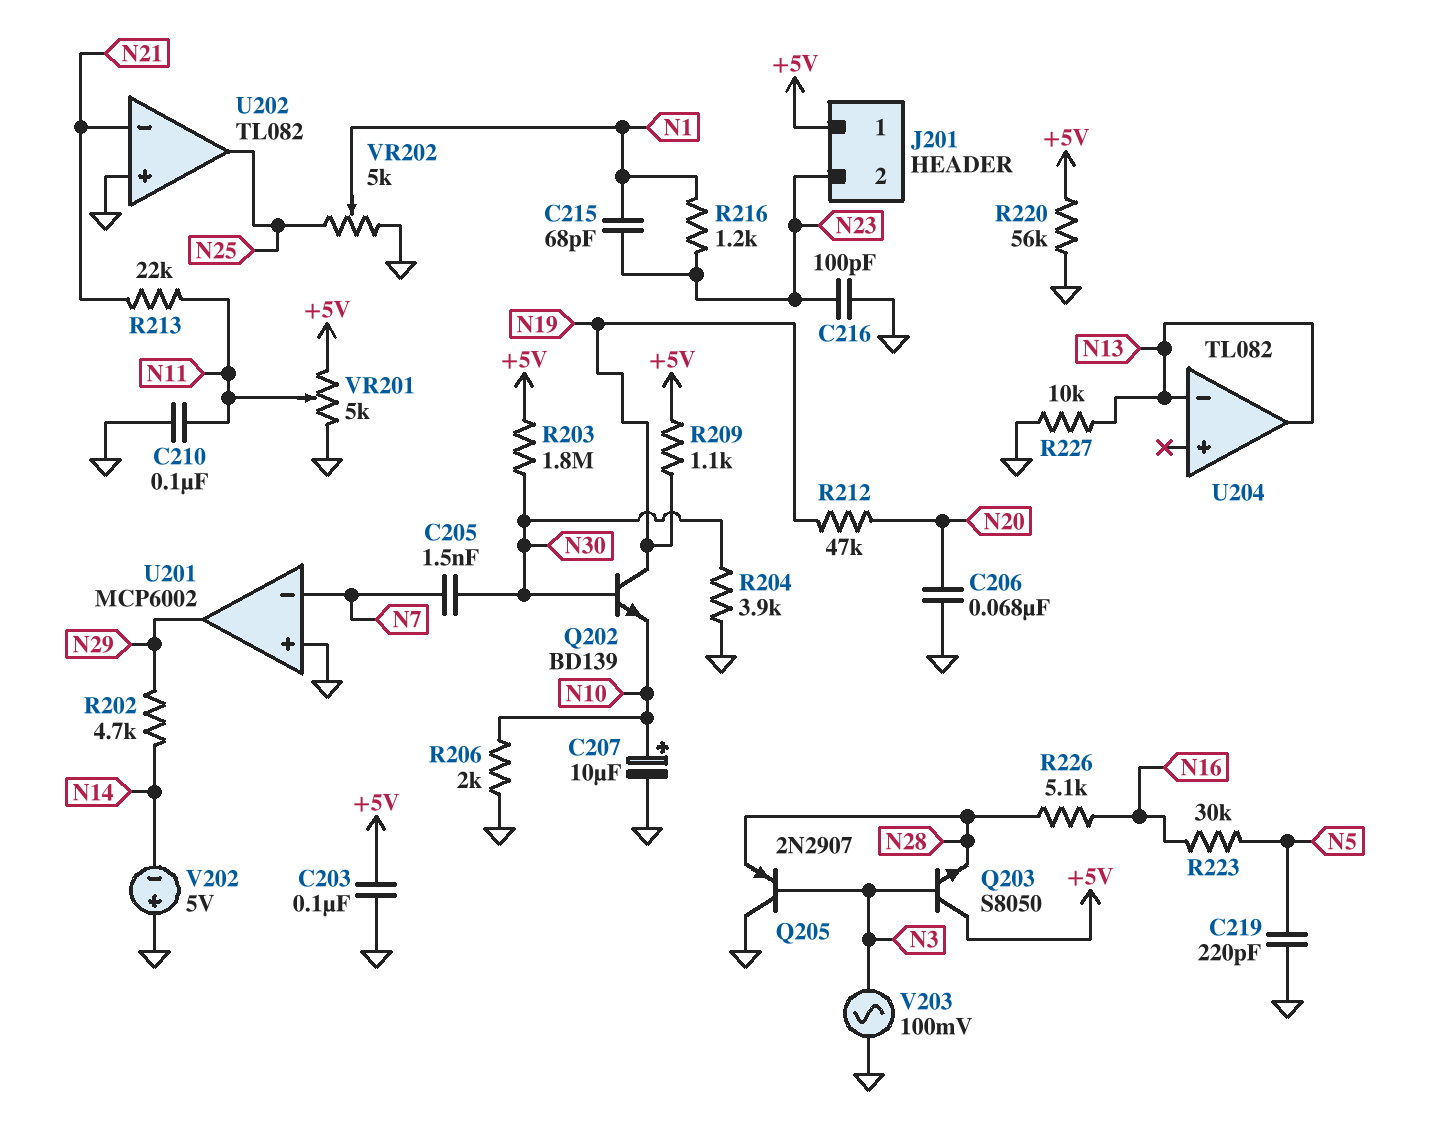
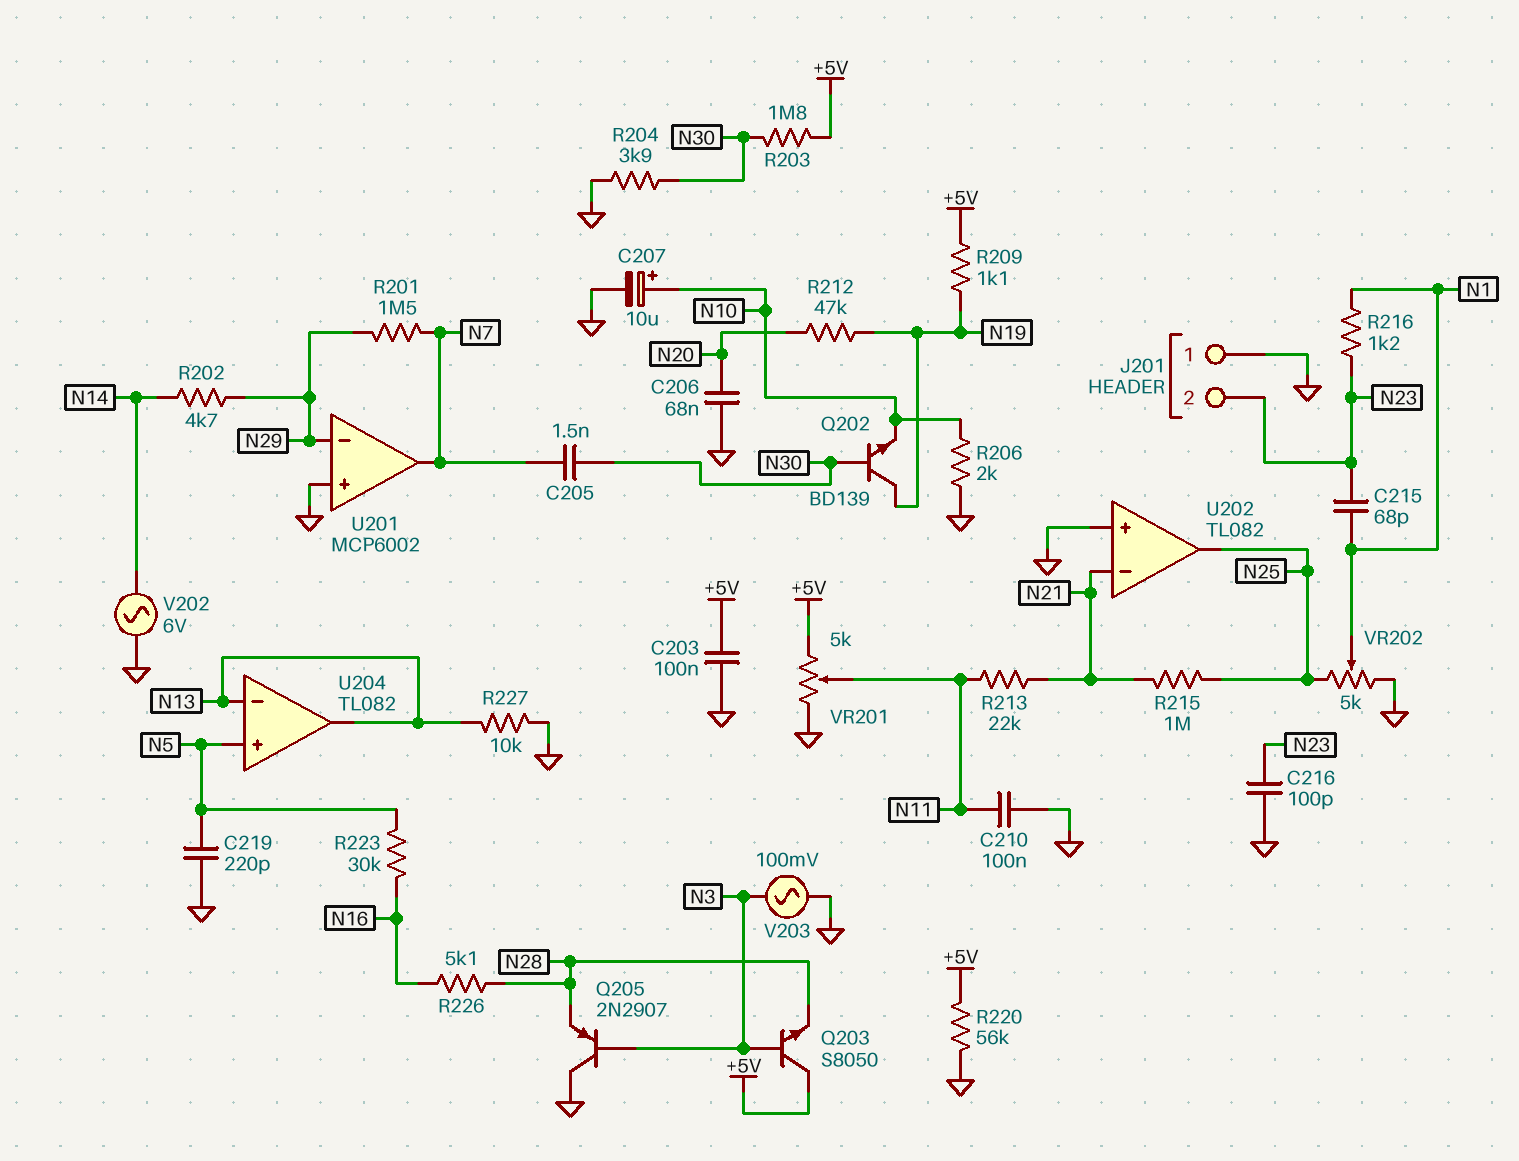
J201 pin 1: +5V -> GND
R201: none -> 1.5M (N7, N29)
R215: none -> 1M (N21, N25)
U201 pin in-: N7 -> N29
U201 pin out: N29 -> N7
U204 pin in+: none -> N5
V202: 5V (plus GND, minus N14) -> AC 6V (GND, N14)

